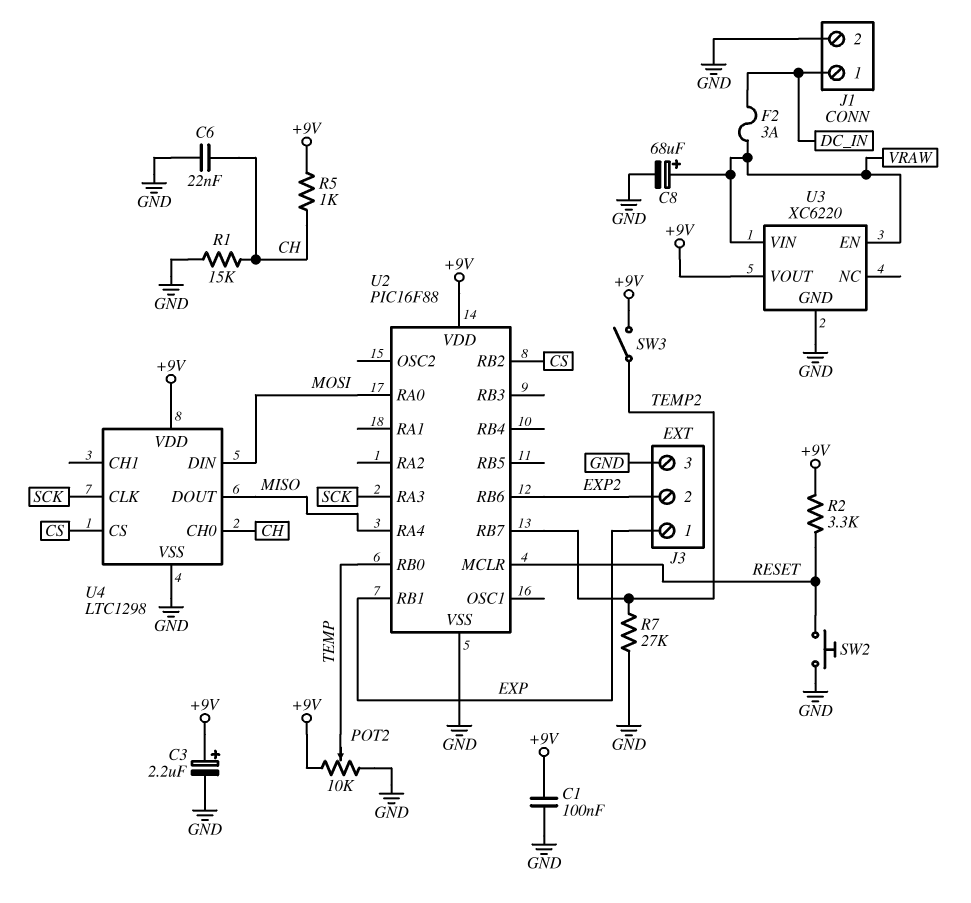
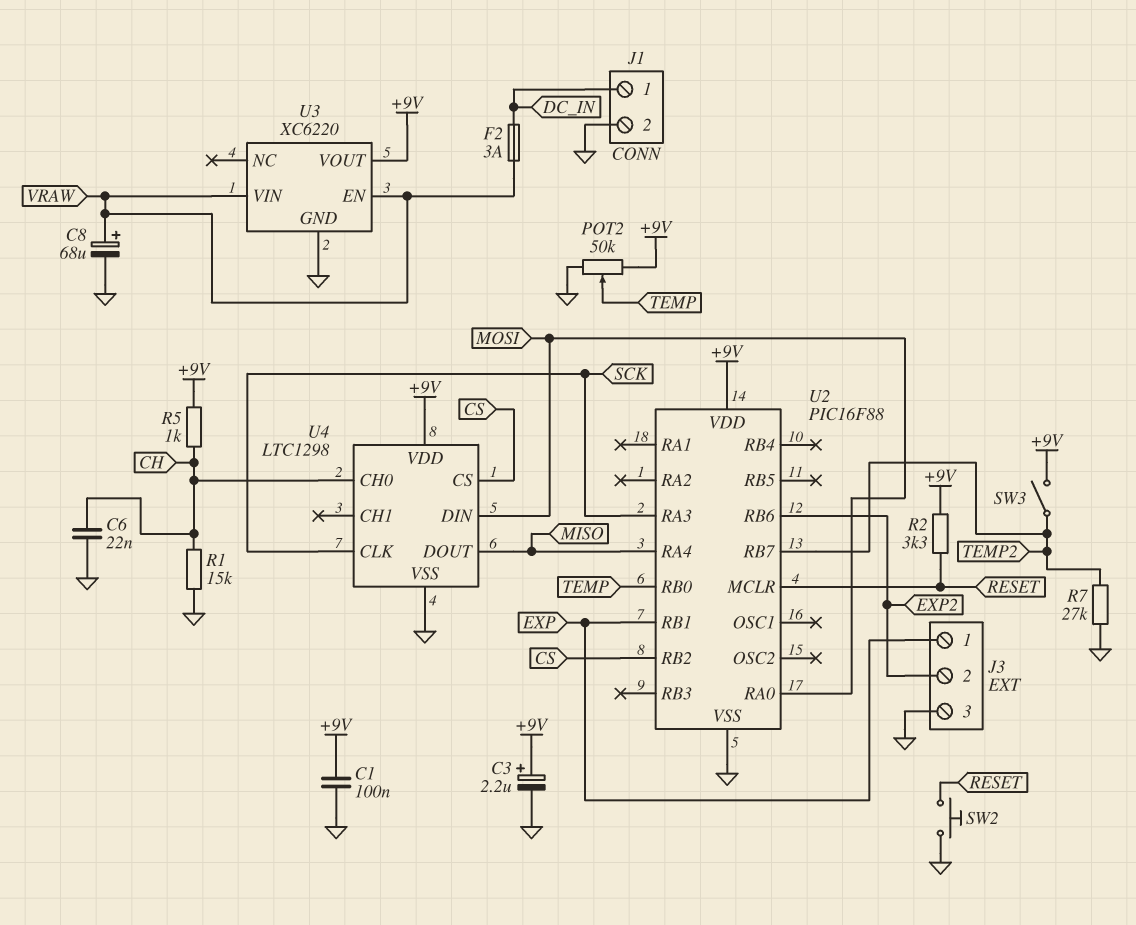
POT2: 10k (+9V, GND, wiper TEMP) -> 50k (+9V, GND, wiper TEMP)

